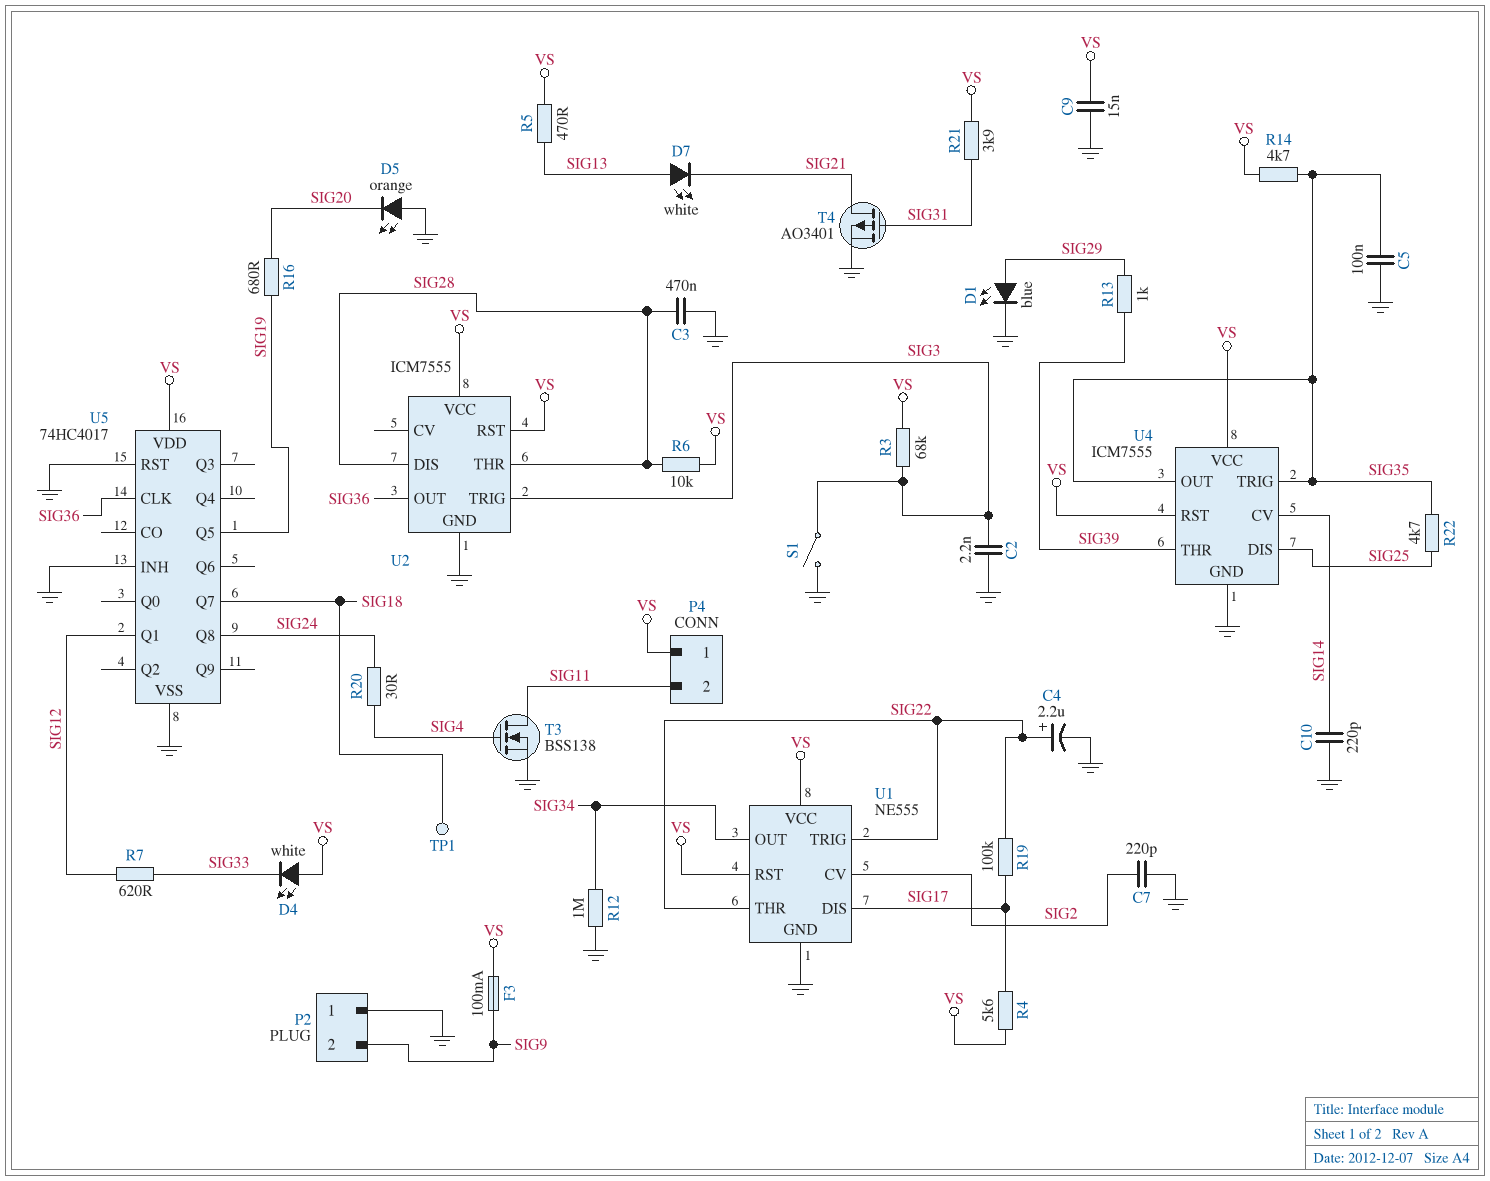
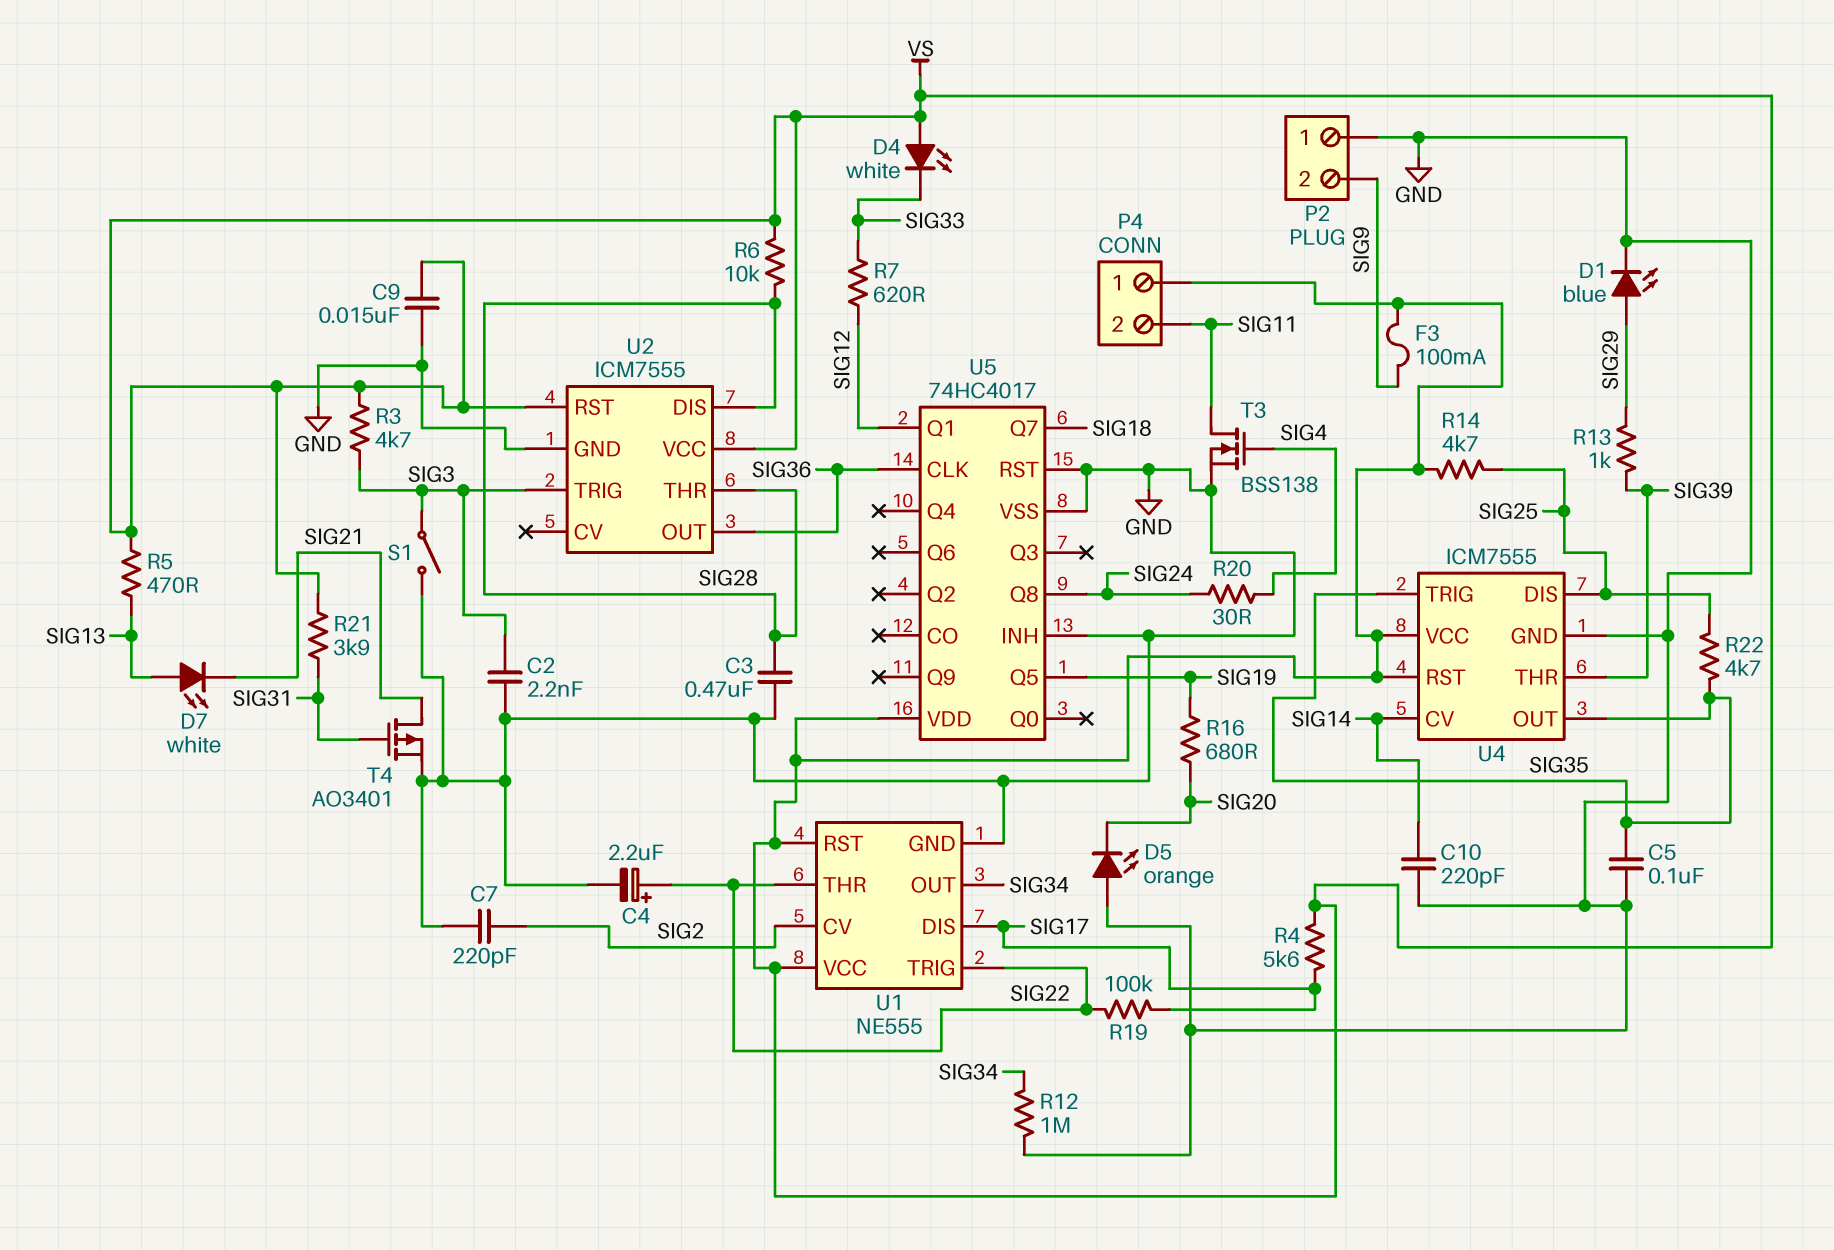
R3: 68k (SIG3, VS) -> 4.7k (SIG3, VS)
R14: 4.7k (SIG35, VS) -> 4.7k (SIG25, VS)
TP1: test point (SIG18) -> none

